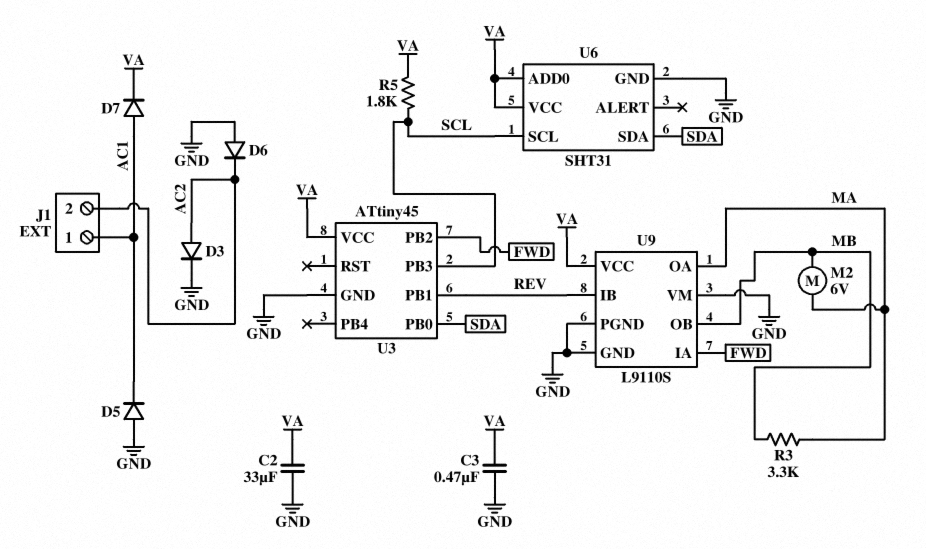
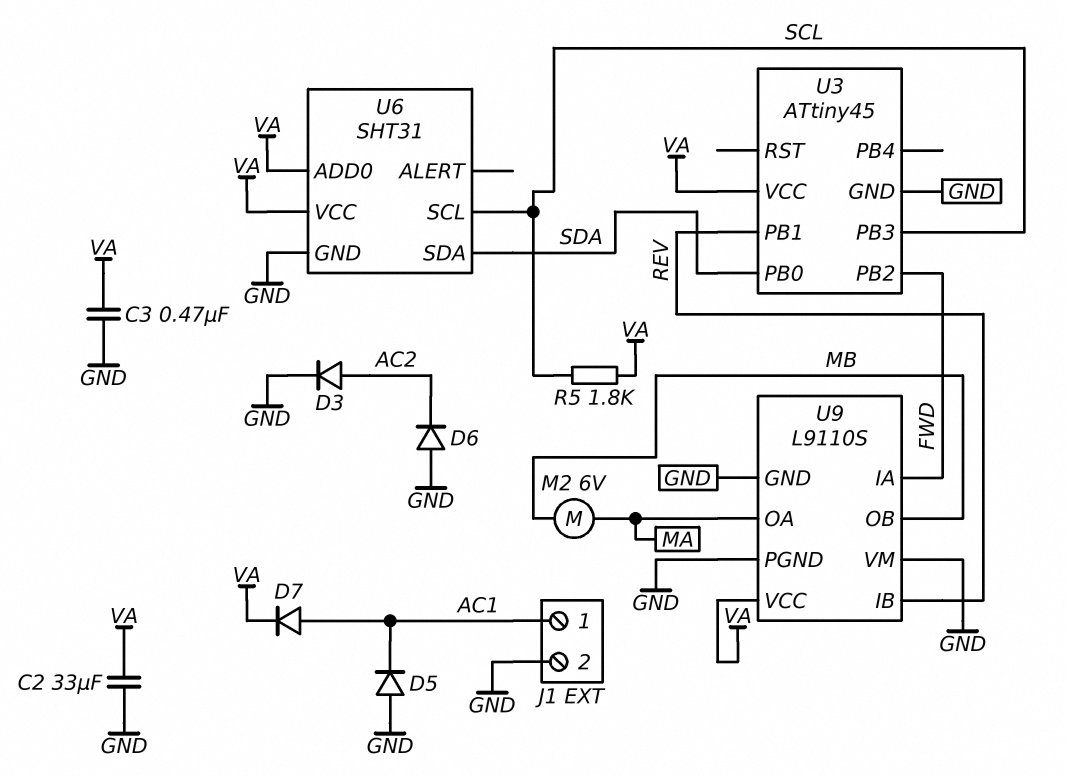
J1 pin 2: AC2 -> GND
R3: 3.3k (MA, MB) -> none

